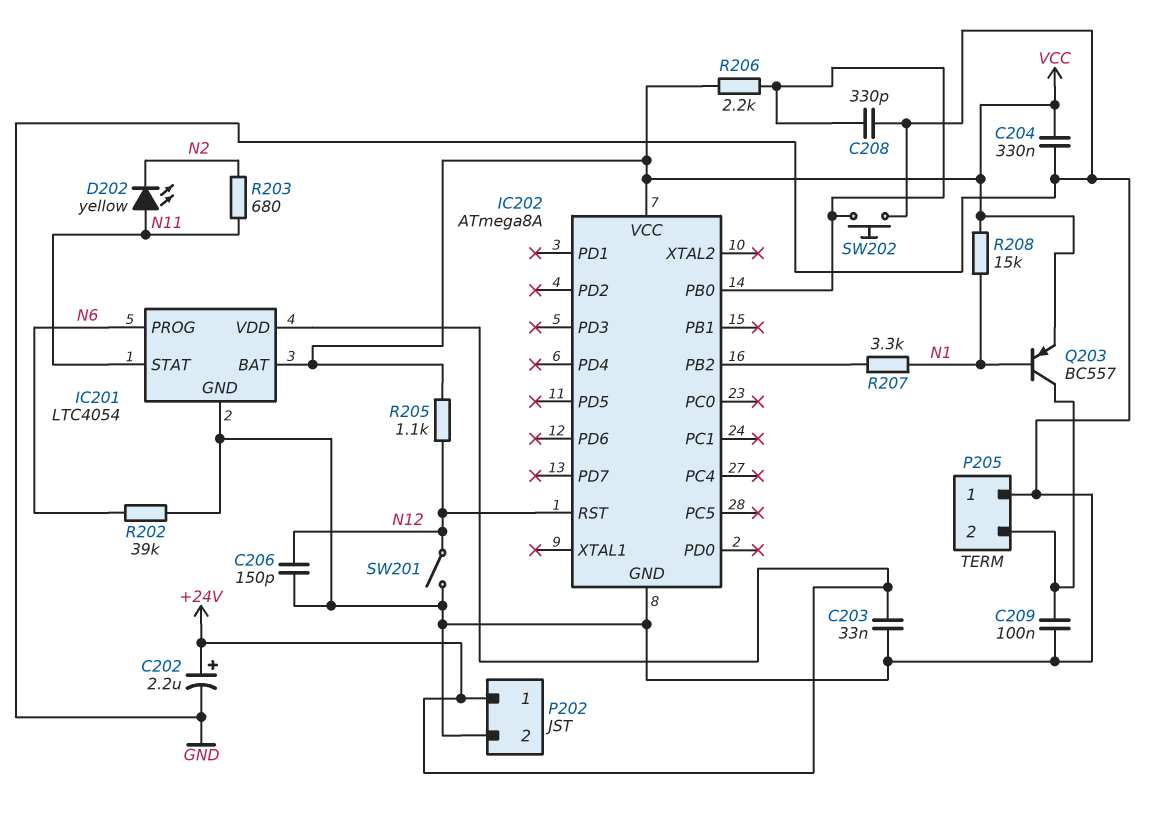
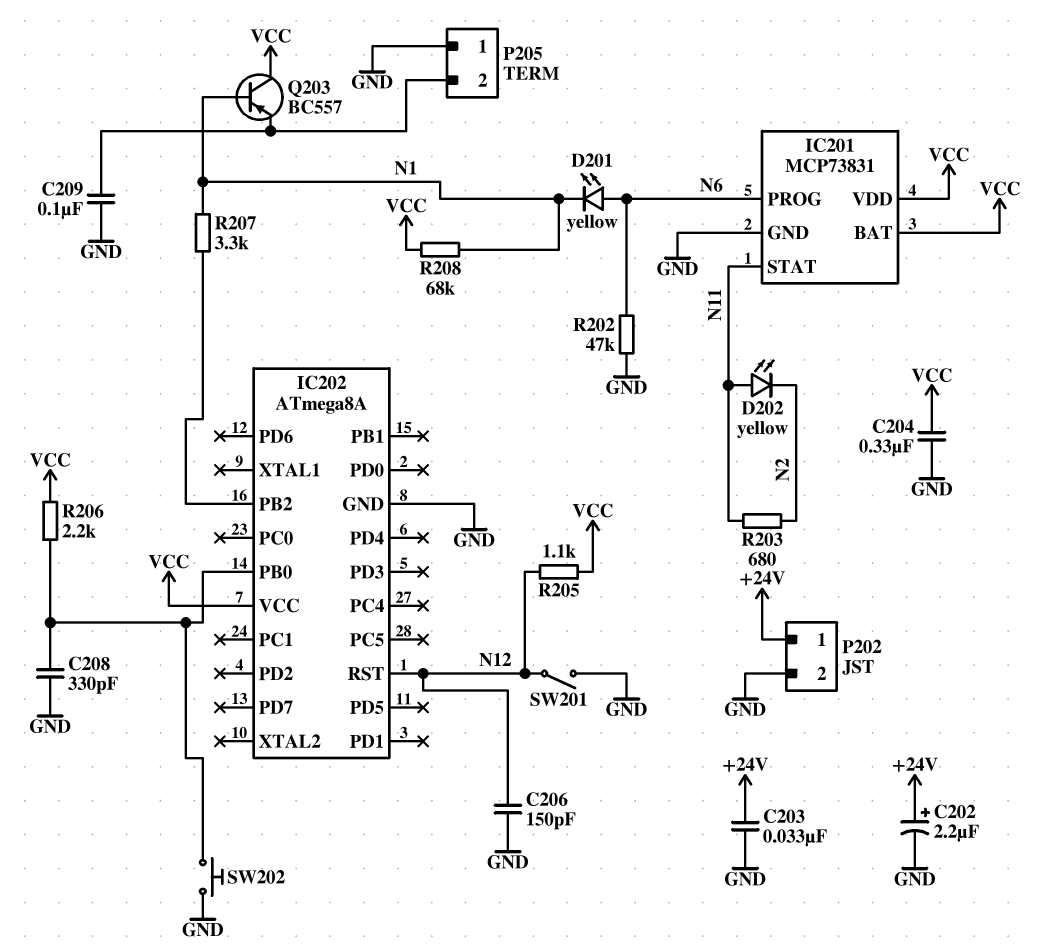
D201: none -> LED yellow (A N6, K N1)
IC201: LTC4054 -> MCP73831
IC201 pin VDD: +24V -> VCC
Q203: PNP BC557 (B N1, C P205/2, E VCC) -> PNP BC557 (B N1, C VCC, E P205/2)
R202: 39k (GND, N6) -> 47k (GND, N6)
R208: 15k (N1, VCC) -> 68k (N1, VCC)

